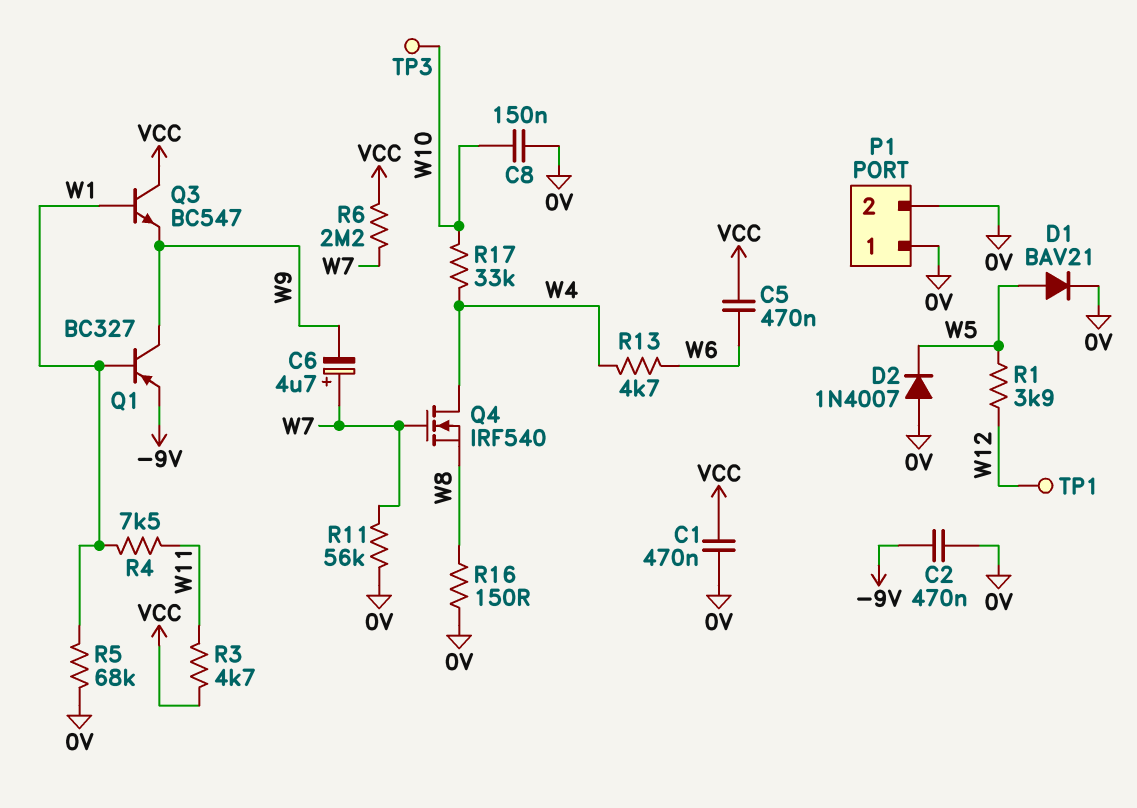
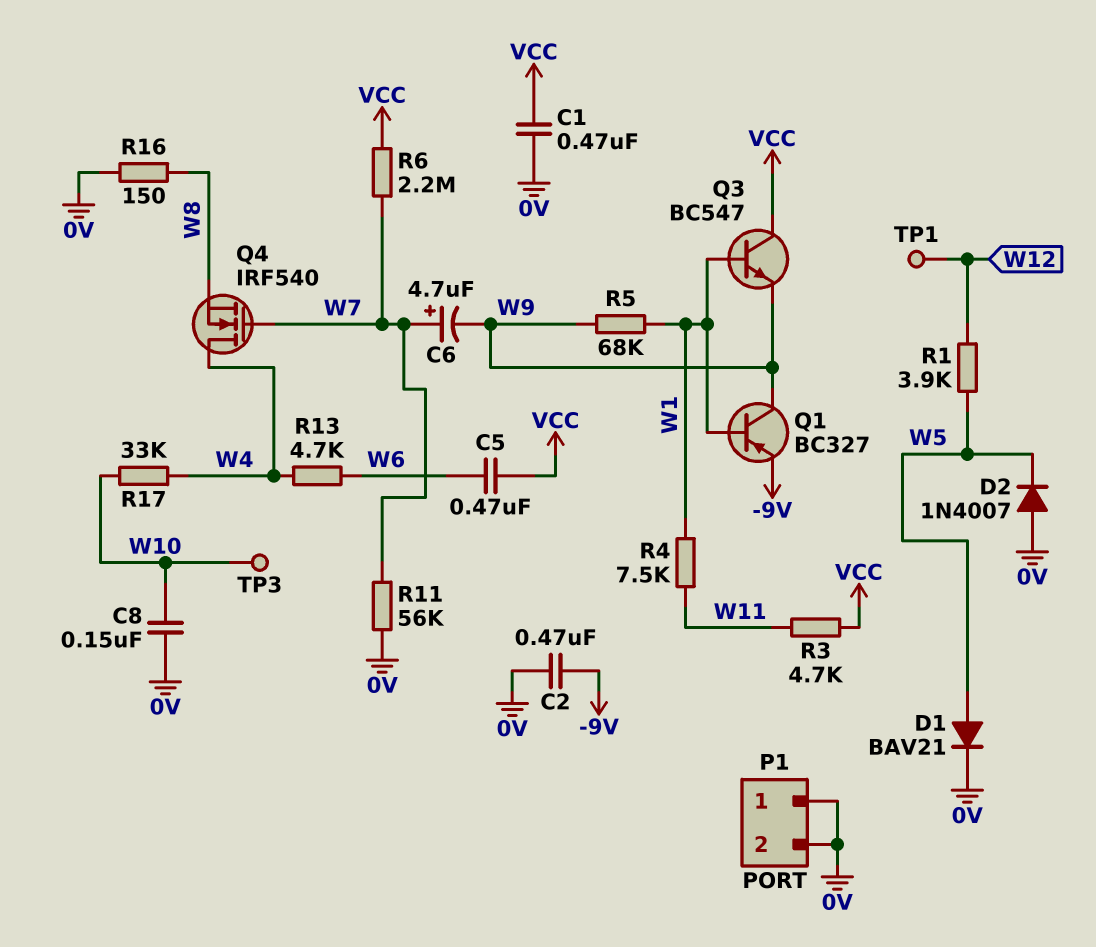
R5: 68k (0V, W1) -> 68k (W1, W9)

